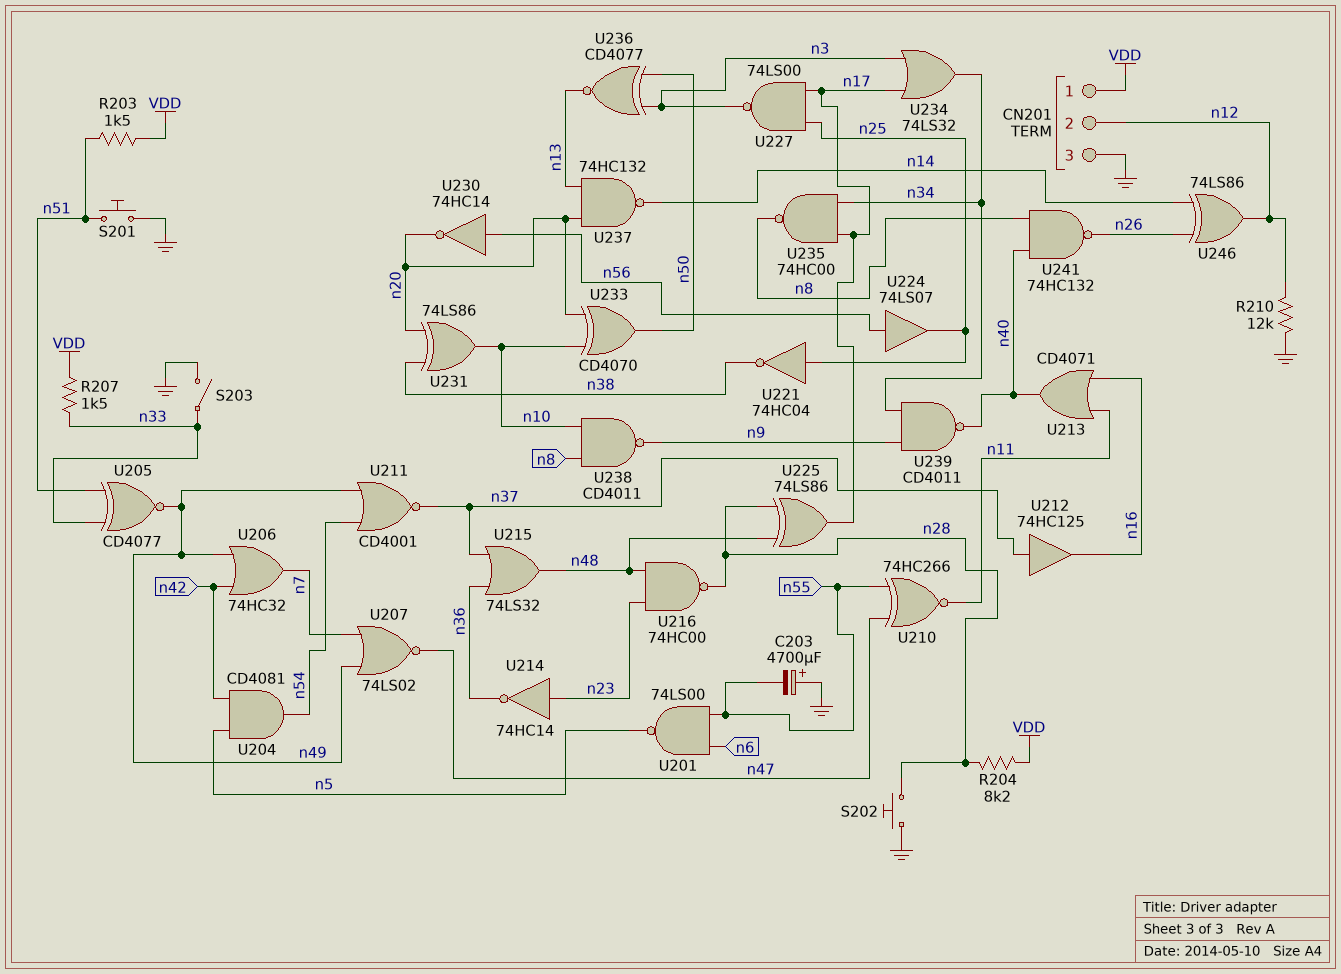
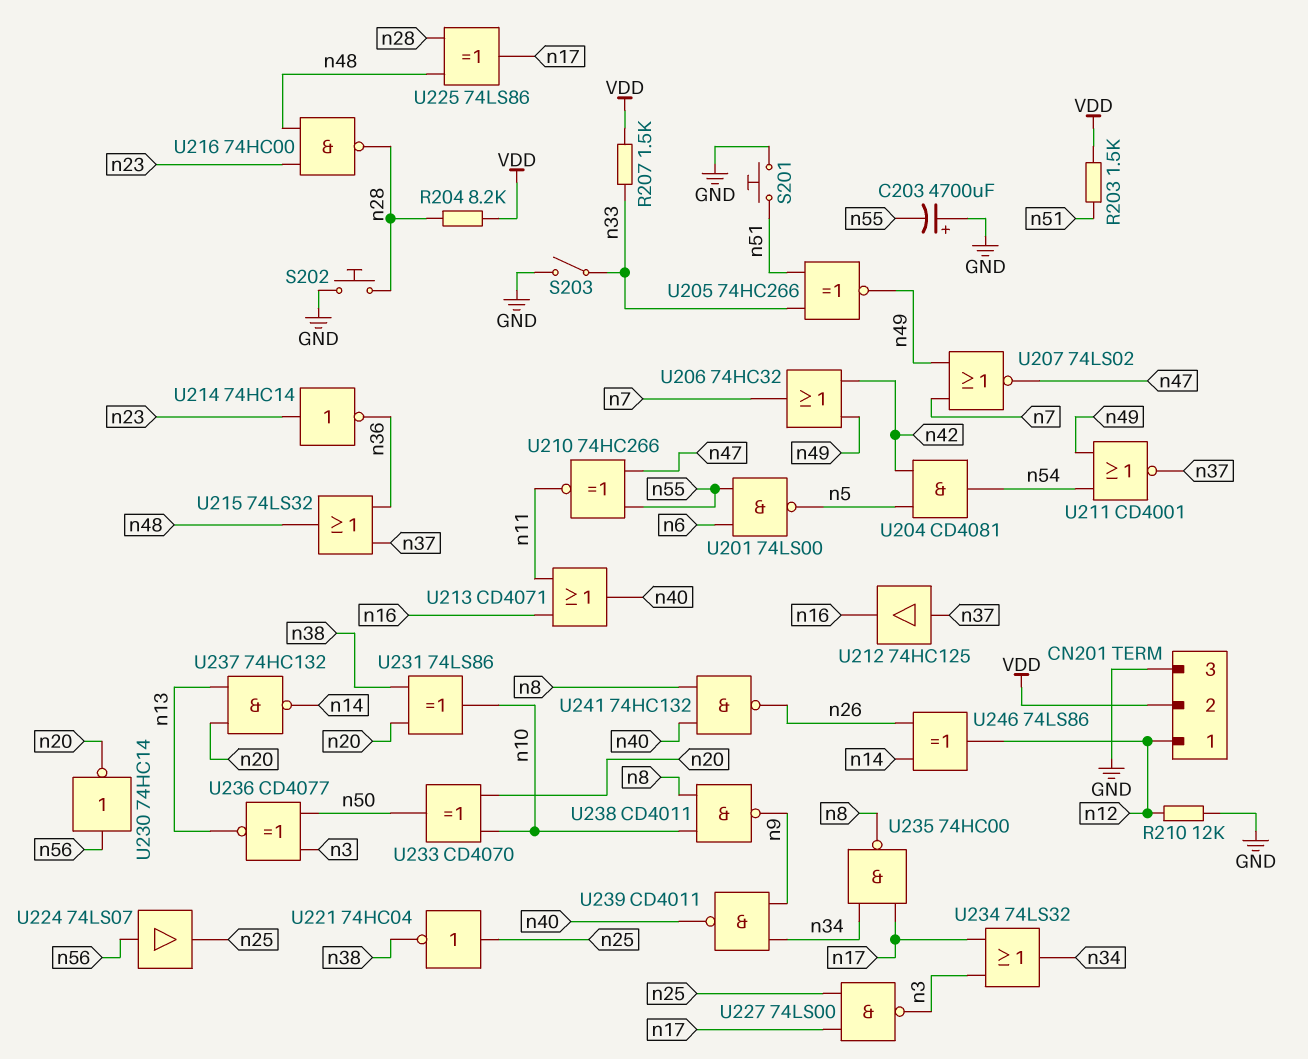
CN201 pin 1: VDD -> n12
CN201 pin 2: n12 -> VDD
U205: XNOR CD4077 (in n33, in n51, out n49) -> XNOR 74HC266 (in n33, in n51, out n49)

